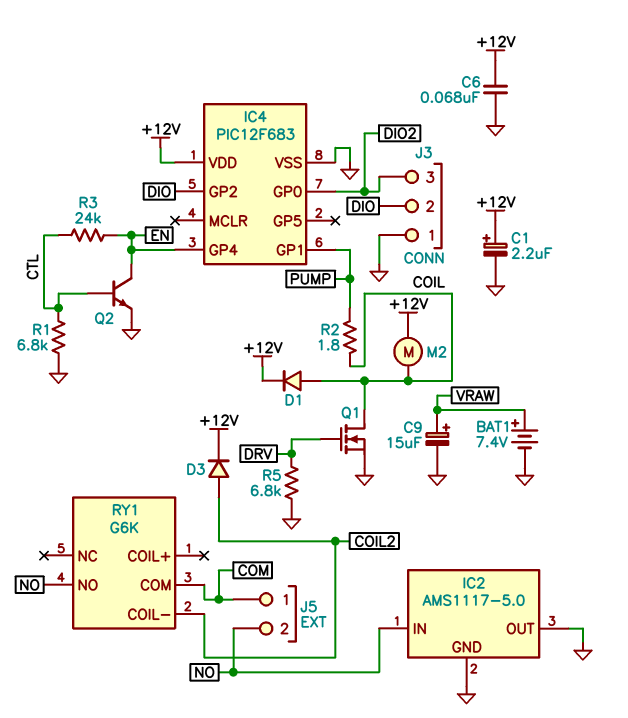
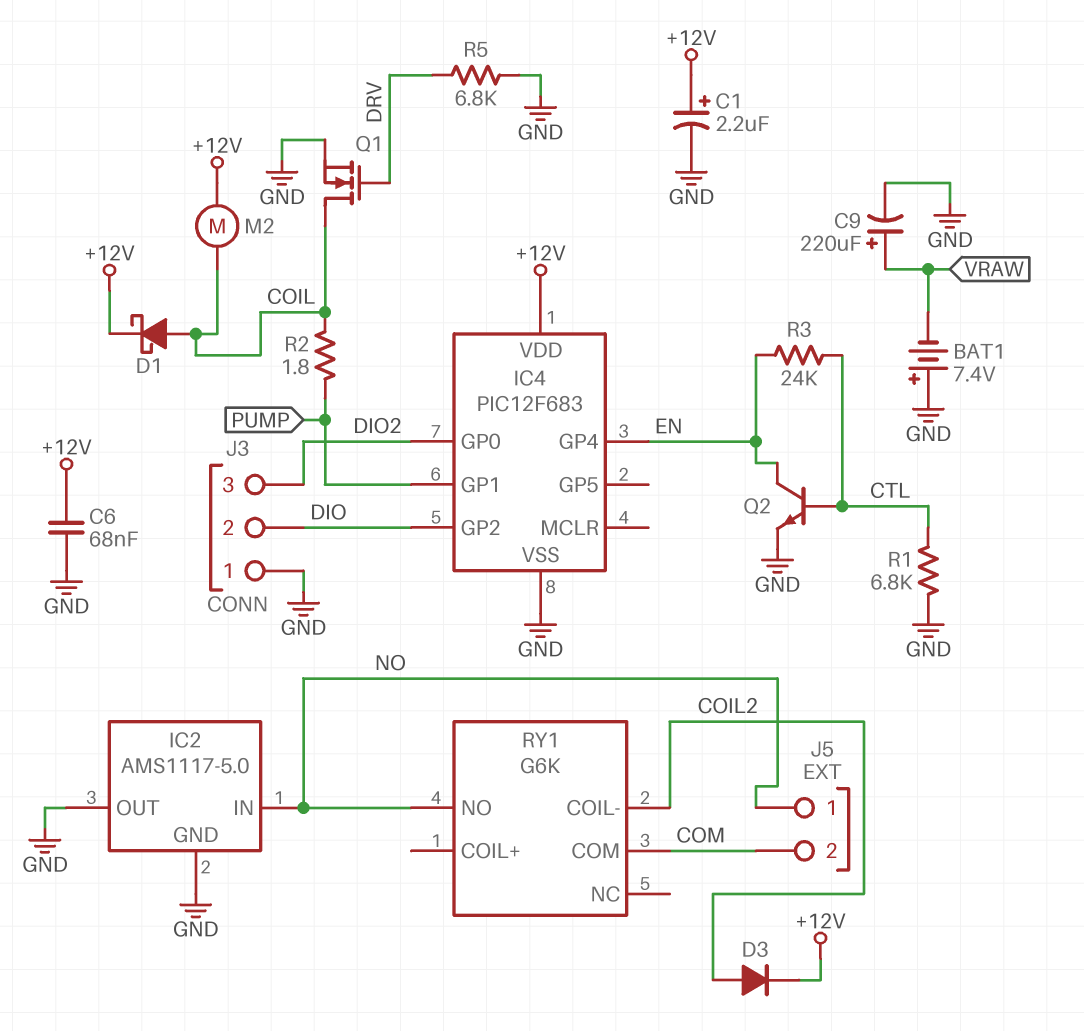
BAT1: 7.4V (plus VRAW, minus GND) -> 7.4V (plus GND, minus VRAW)
C9: 15uF (plus VRAW, minus GND) -> 220uF (plus VRAW, minus GND)
D1: diode (A COIL, K +12V) -> schottky (A COIL, K +12V)
J5 pin 1: COM -> NO
J5 pin 2: NO -> COM

